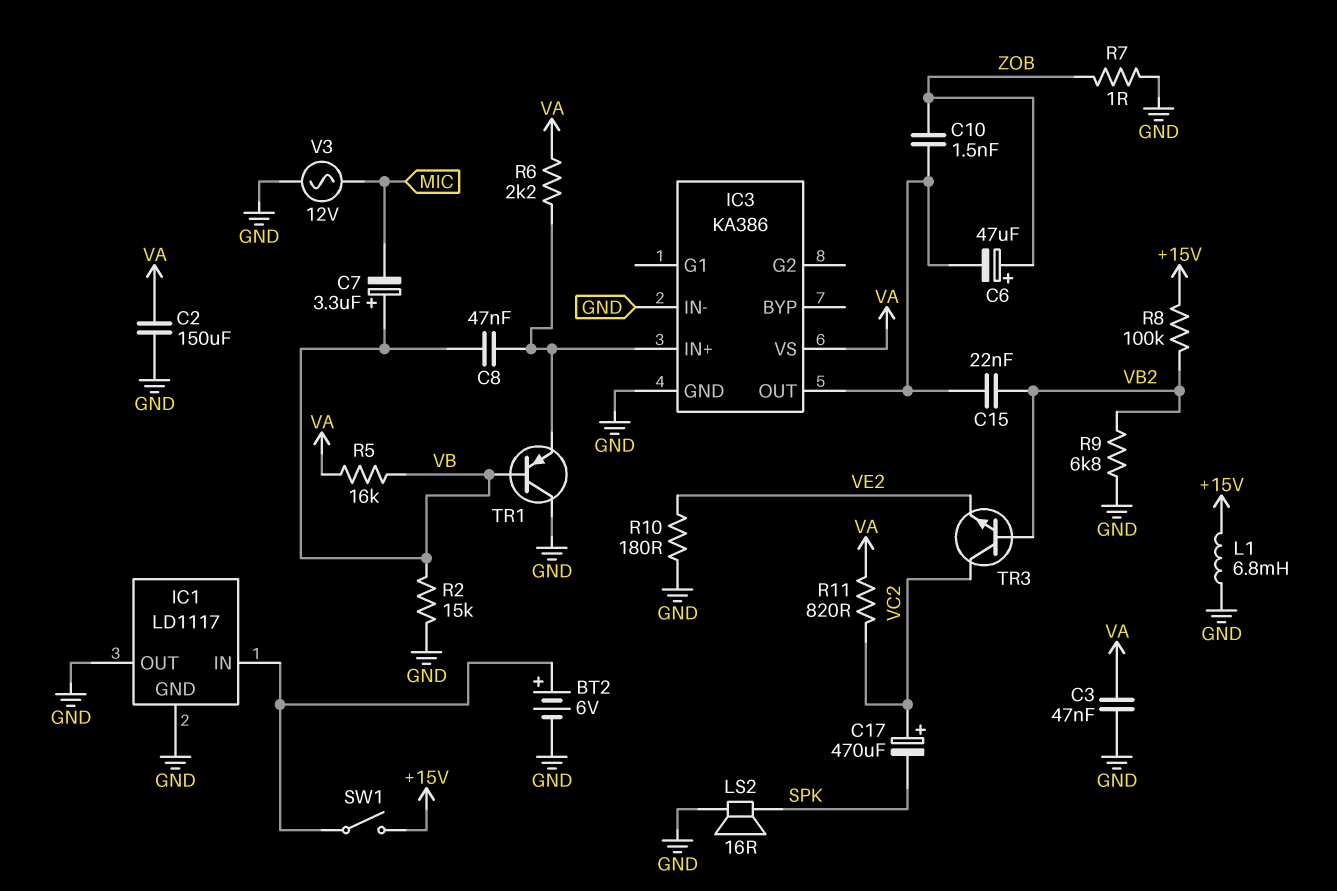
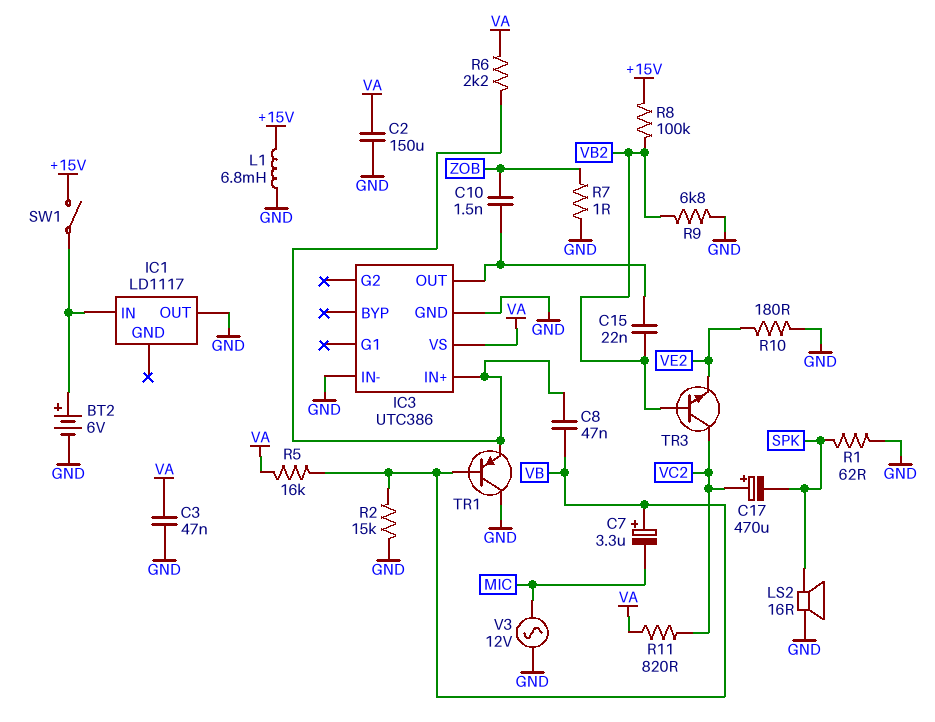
C6: 47uF (plus ZOB, minus IC3/OUT) -> none
IC1 pin GND: GND -> none
IC3: KA386 -> UTC386
R1: none -> 62 (GND, SPK)

